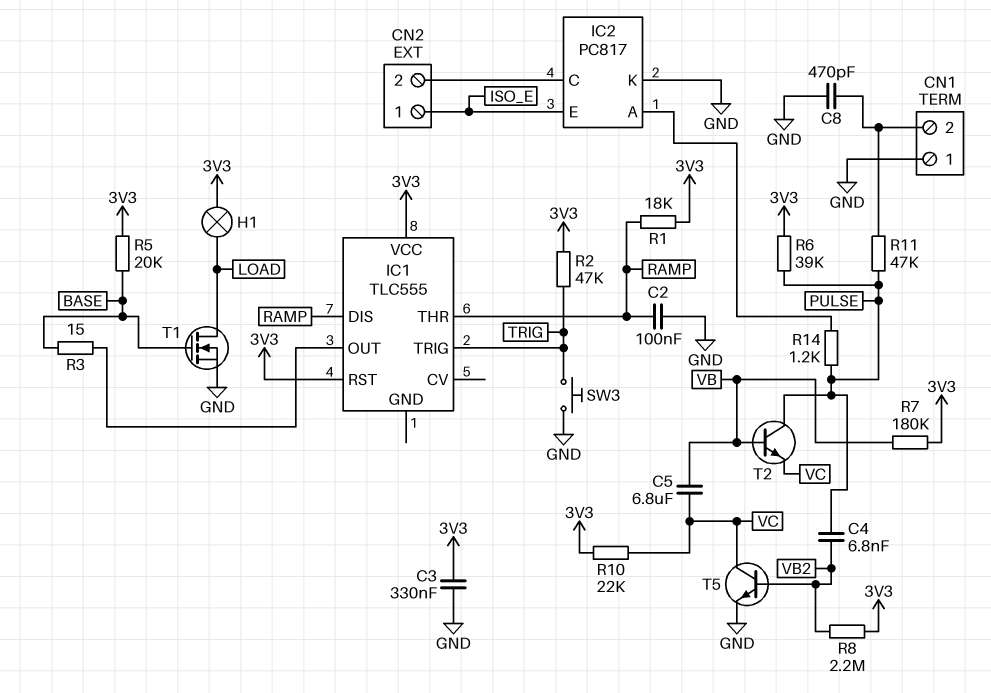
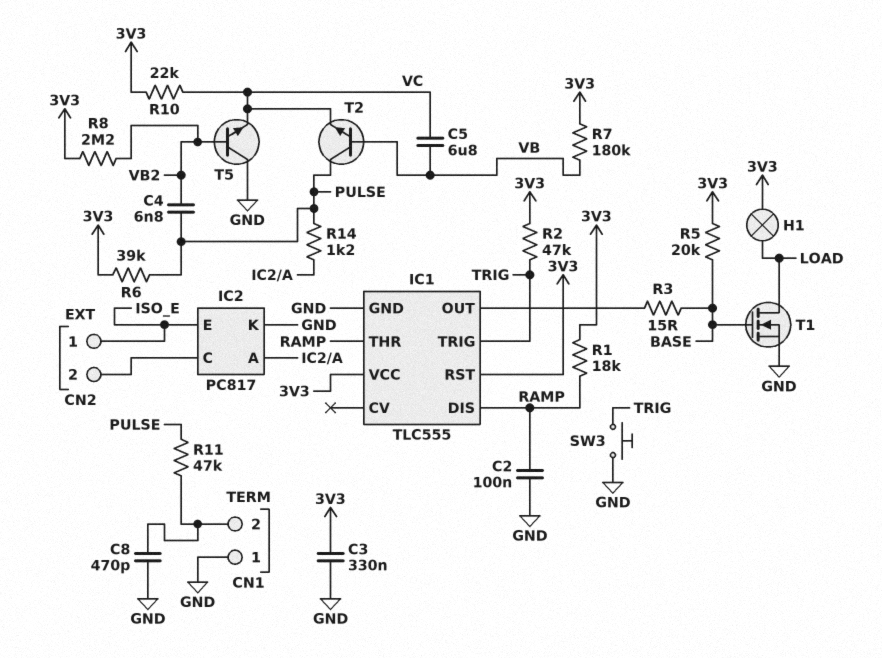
IC1 pin GND: none -> GND
T5: NPN (B VB2, C VC, E GND) -> NPN (B VB2, C GND, E VC)

